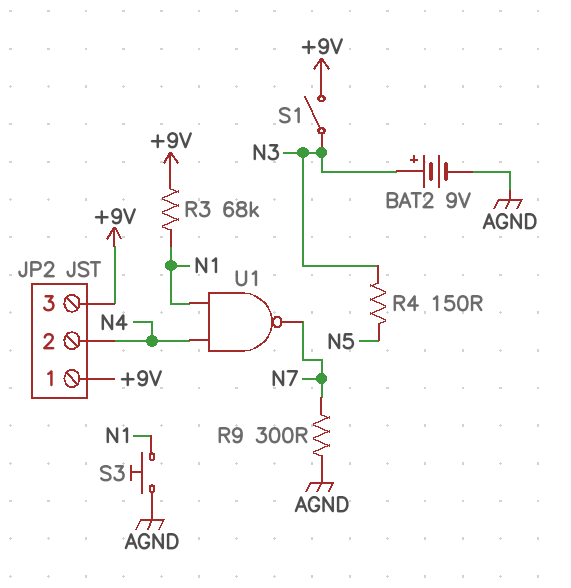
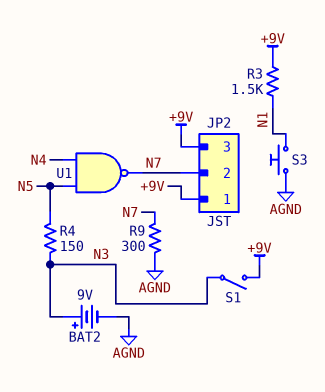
JP2 pin 2: N4 -> N7
R3: 68k (+9V, N1) -> 1.5k (+9V, N1)
U1: NAND (in N1, in N4, out N7) -> NAND (in N4, in N5, out N7)

